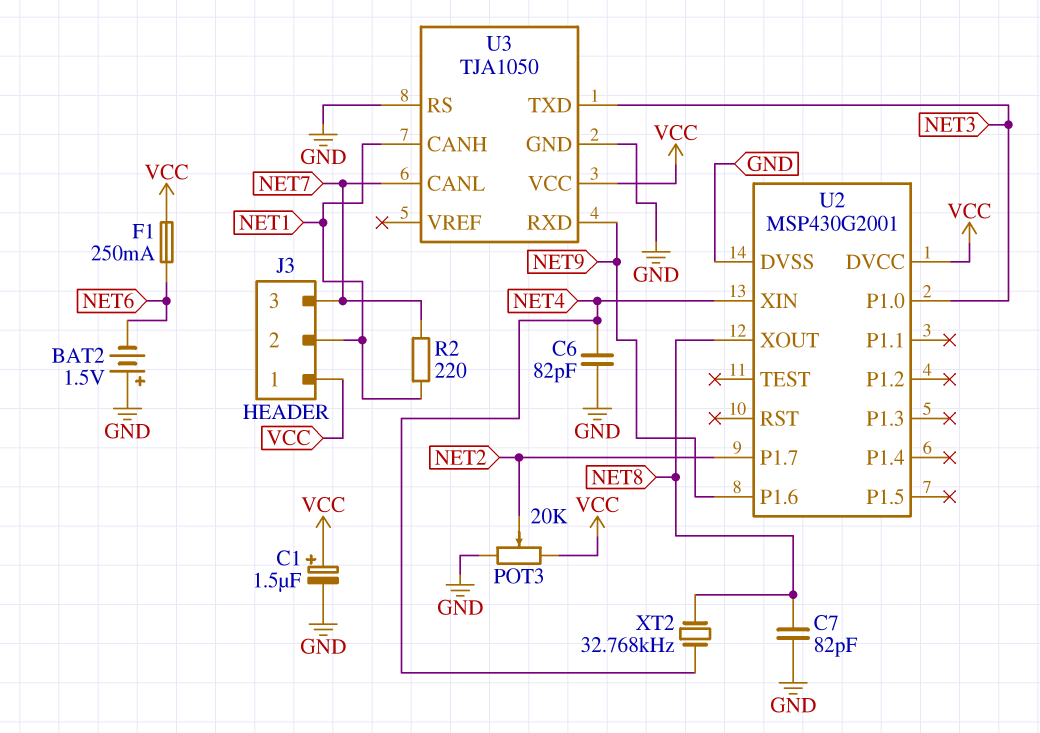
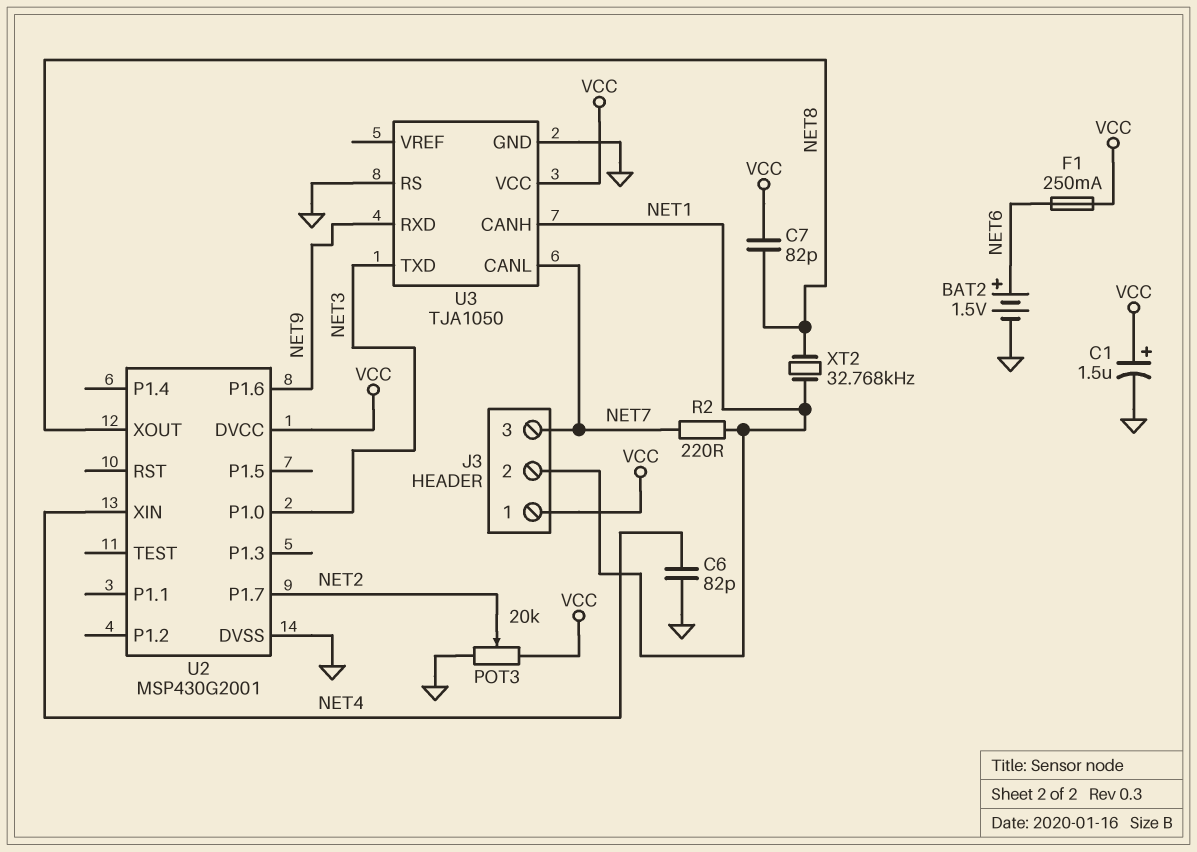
BAT2: 1.5V (plus GND, minus NET6) -> 1.5V (plus NET6, minus GND)
C7: 82pF (GND, NET8) -> 82pF (NET8, VCC)
XT2: 32.768kHz (NET4, NET8) -> 32.768kHz (NET1, NET8)

